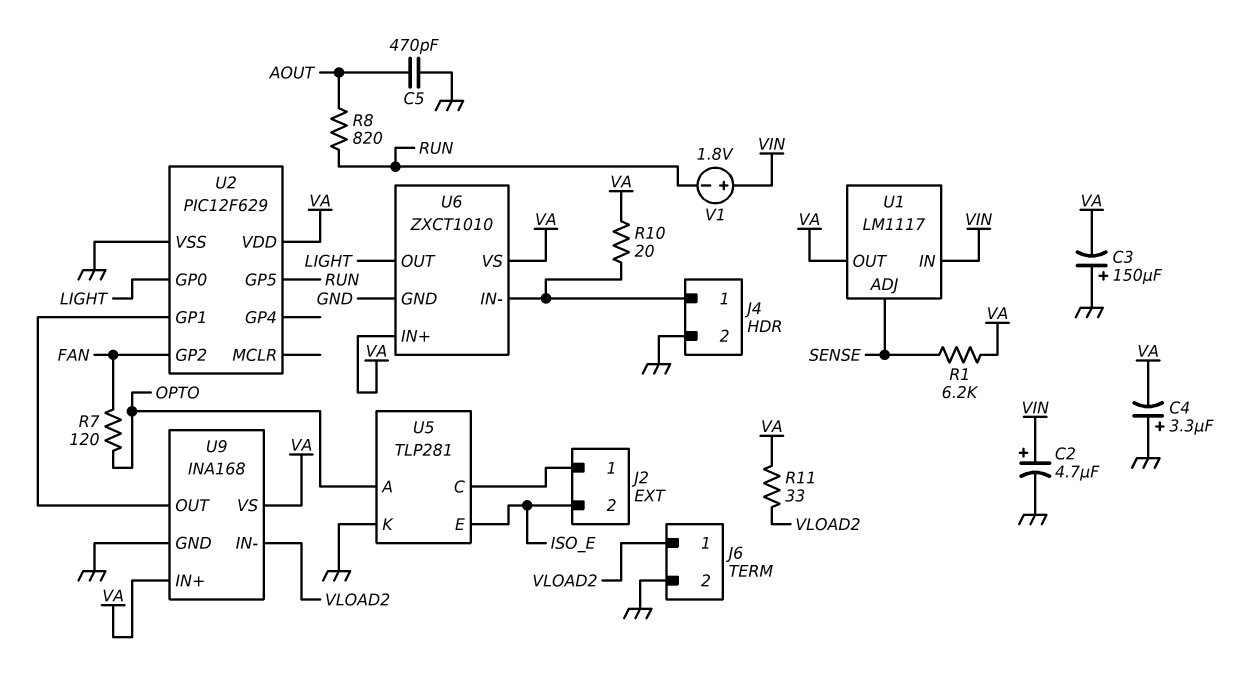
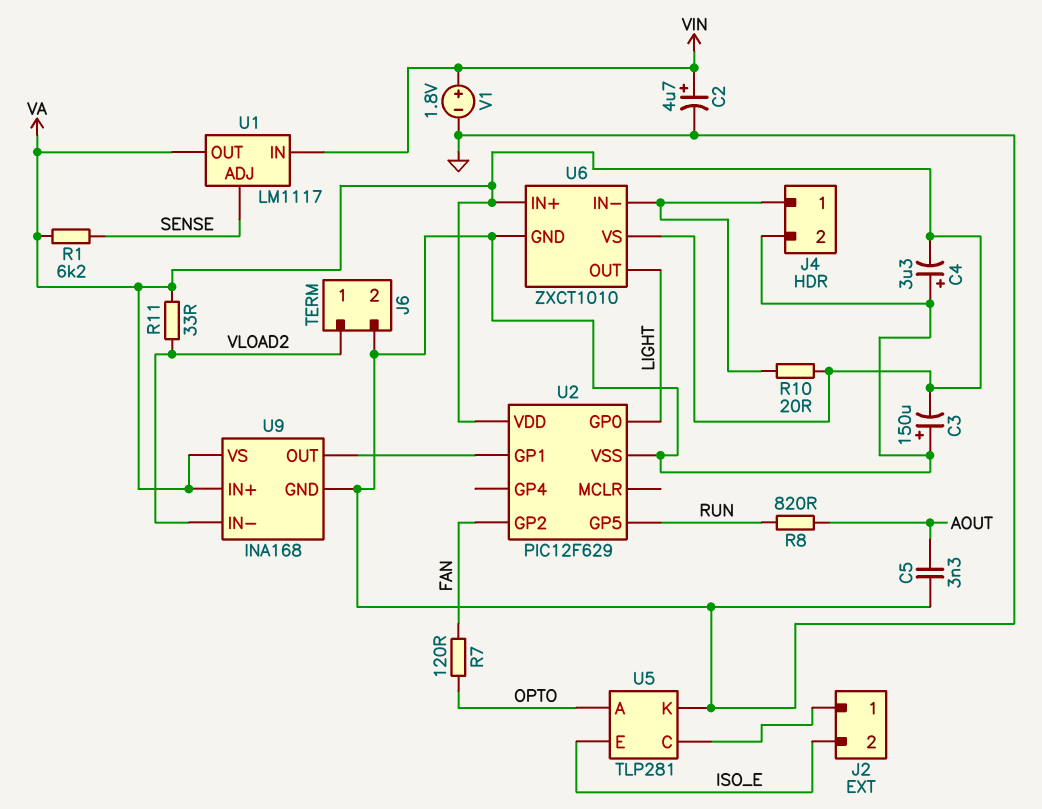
C5: 470pF (AOUT, GND) -> 3.3nF (AOUT, GND)
V1: 1.8V (plus VIN, minus RUN) -> 1.8V (plus VIN, minus GND)

